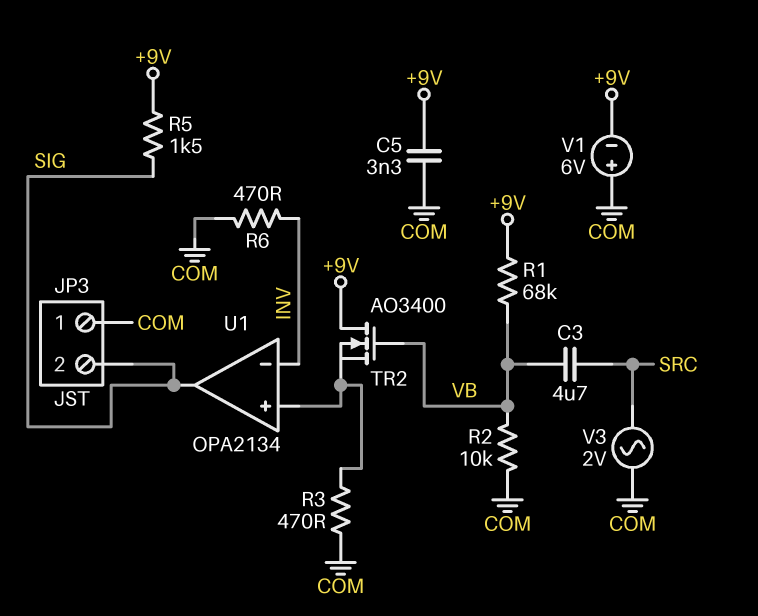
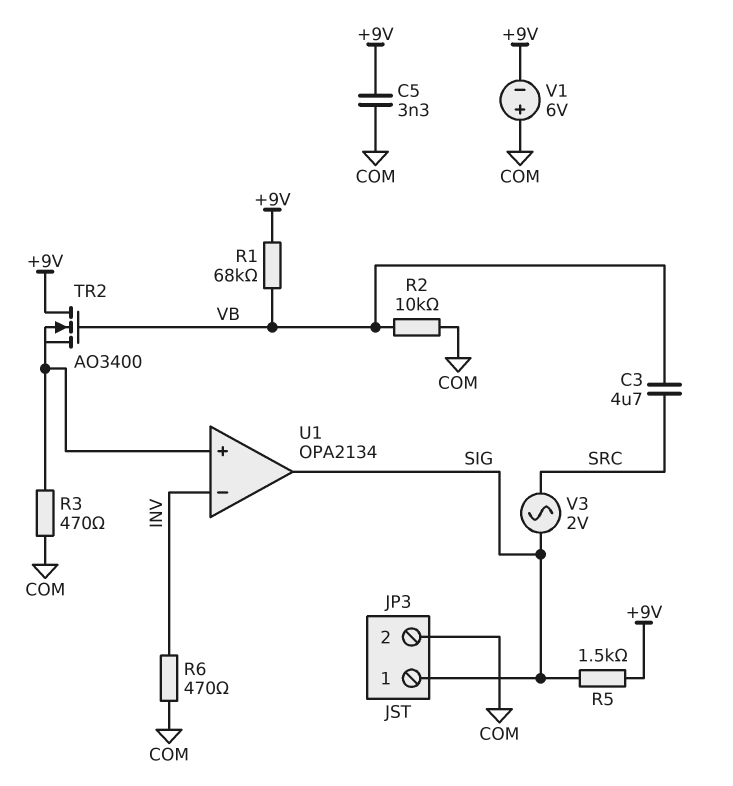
JP3 pin 1: COM -> SIG
JP3 pin 2: SIG -> COM
V3: AC 2V (COM, SRC) -> AC 2V (SIG, SRC)

